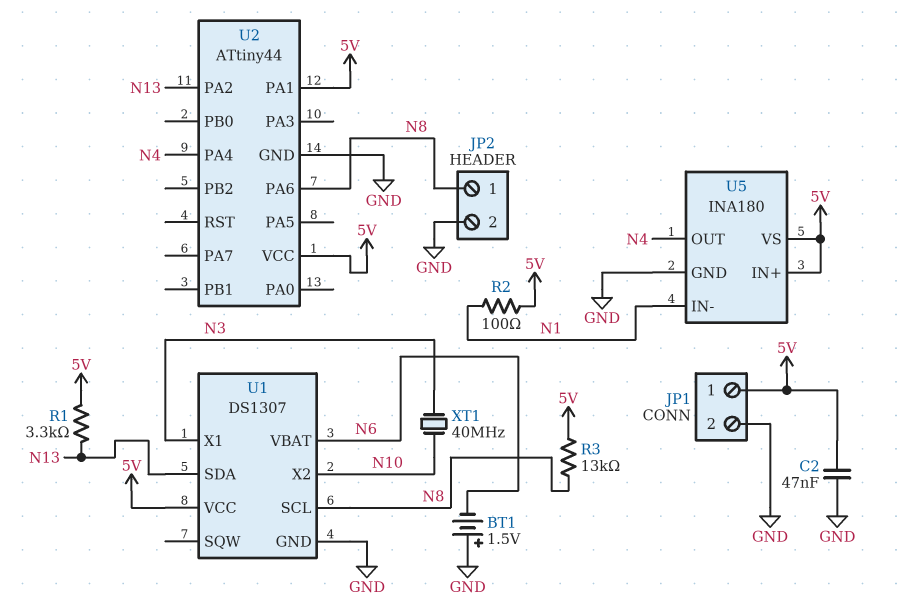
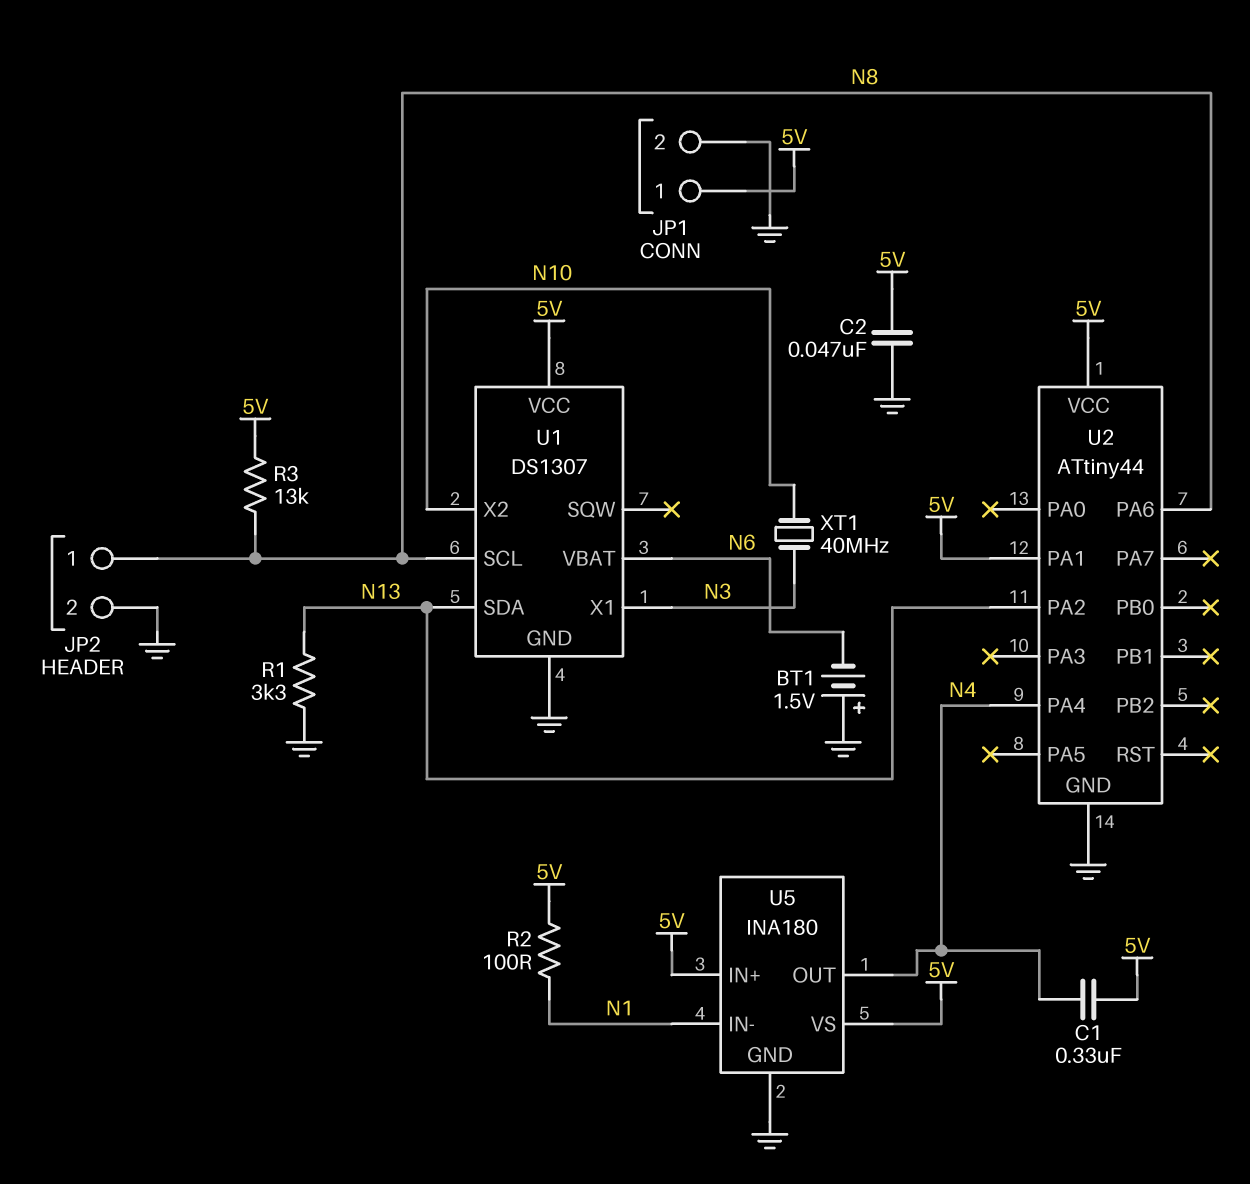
C1: none -> 330nF (5V, N4)
R1: 3.3k (5V, N13) -> 3.3k (GND, N13)

